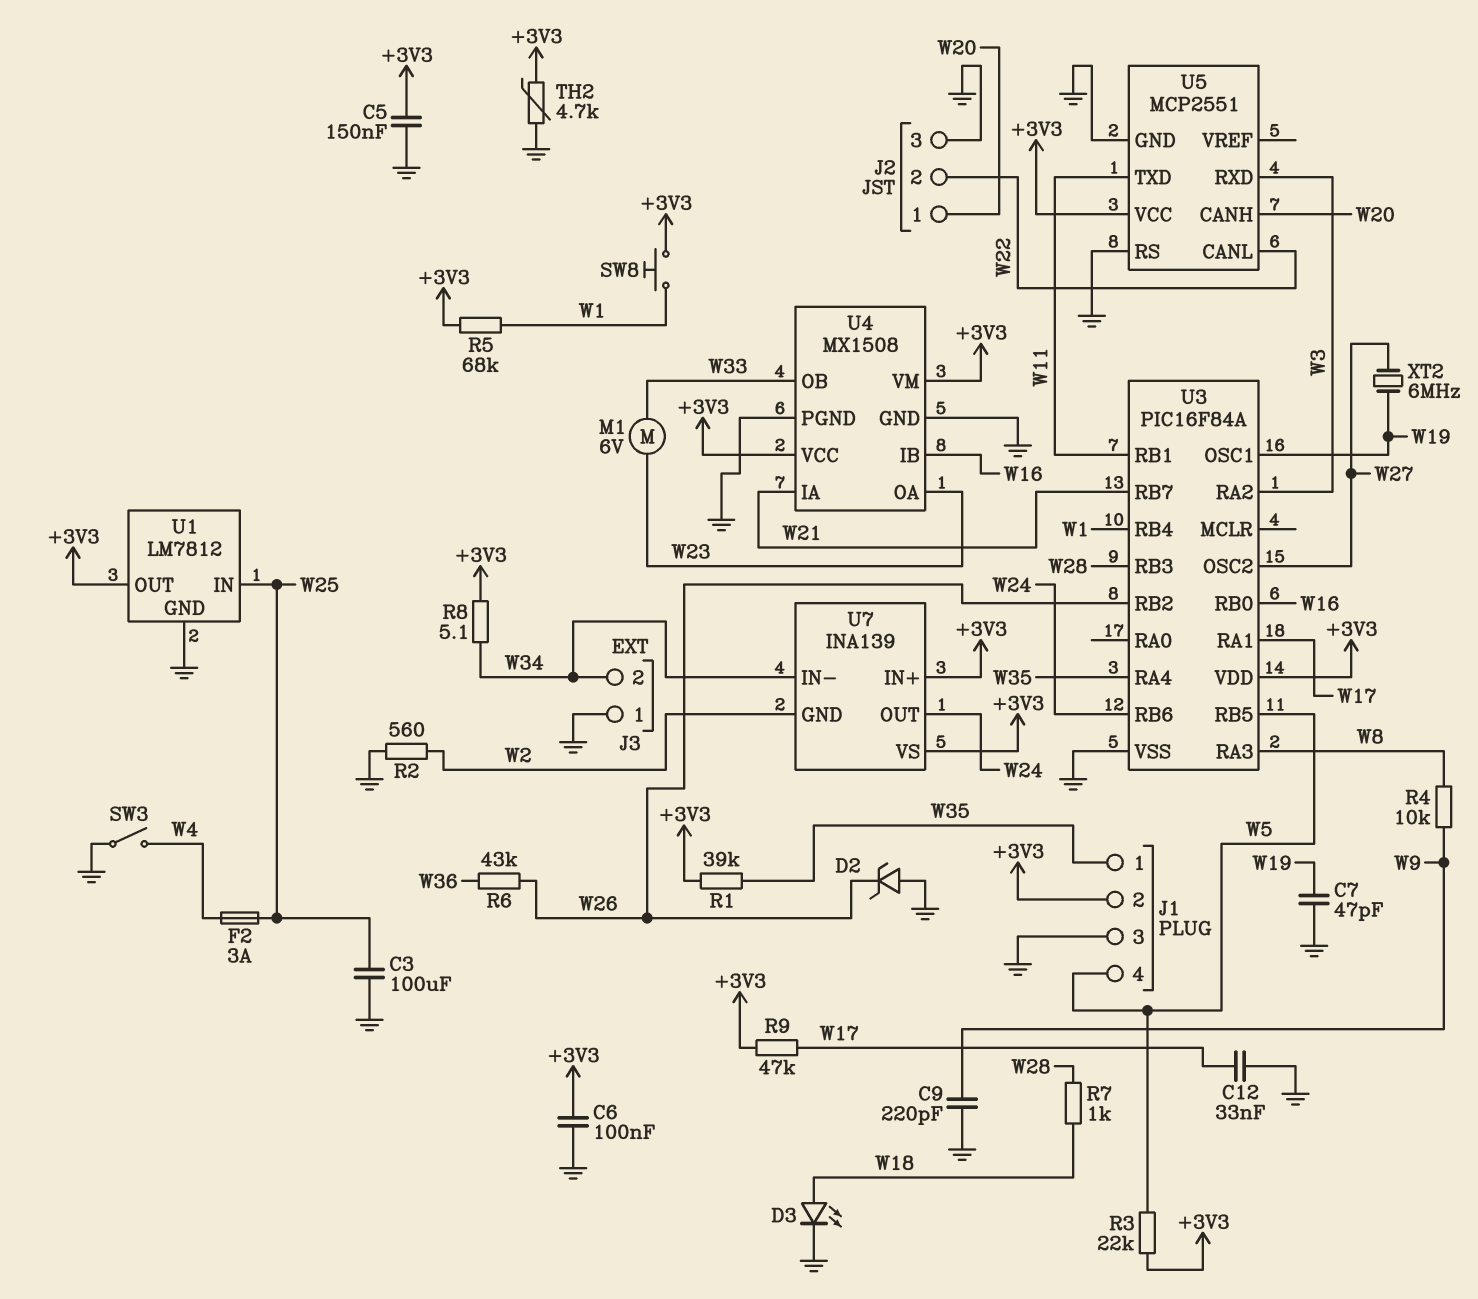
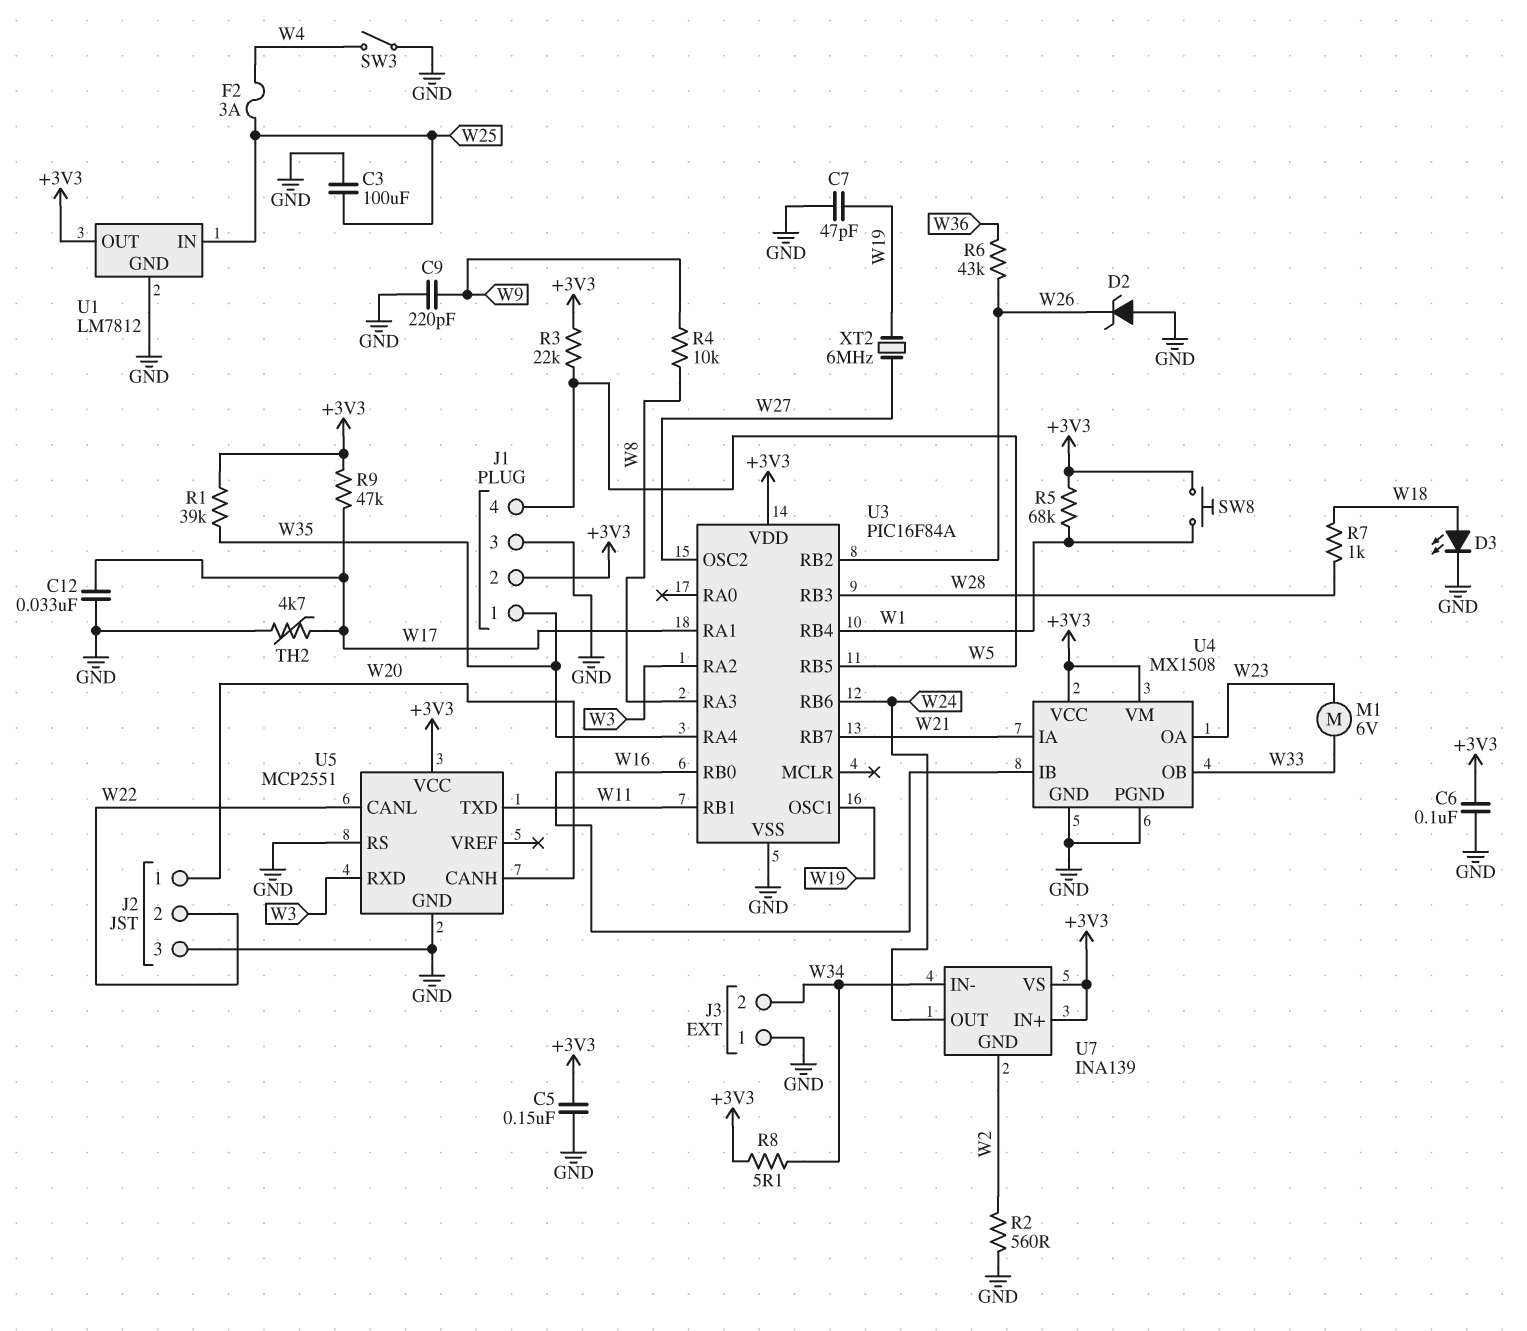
TH2: 4.7k (+3V3, GND) -> 4.7k (GND, W17)

